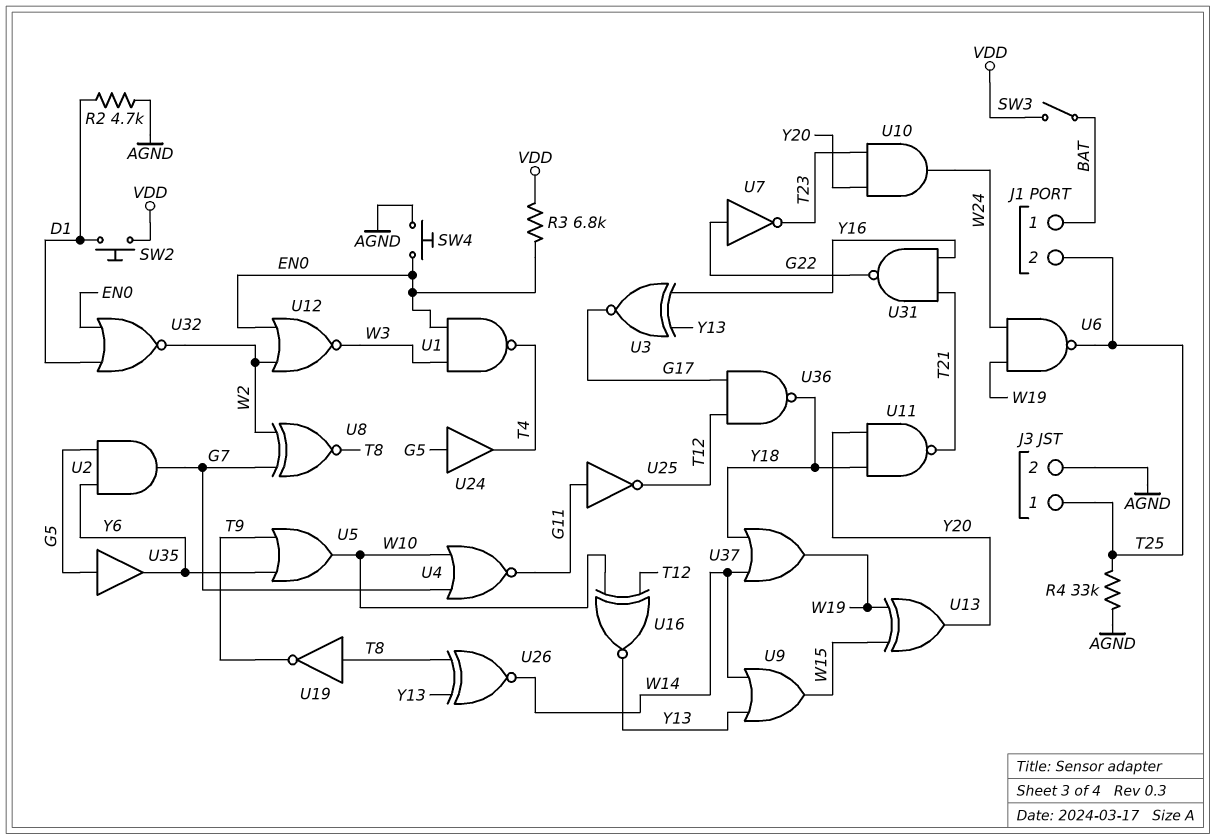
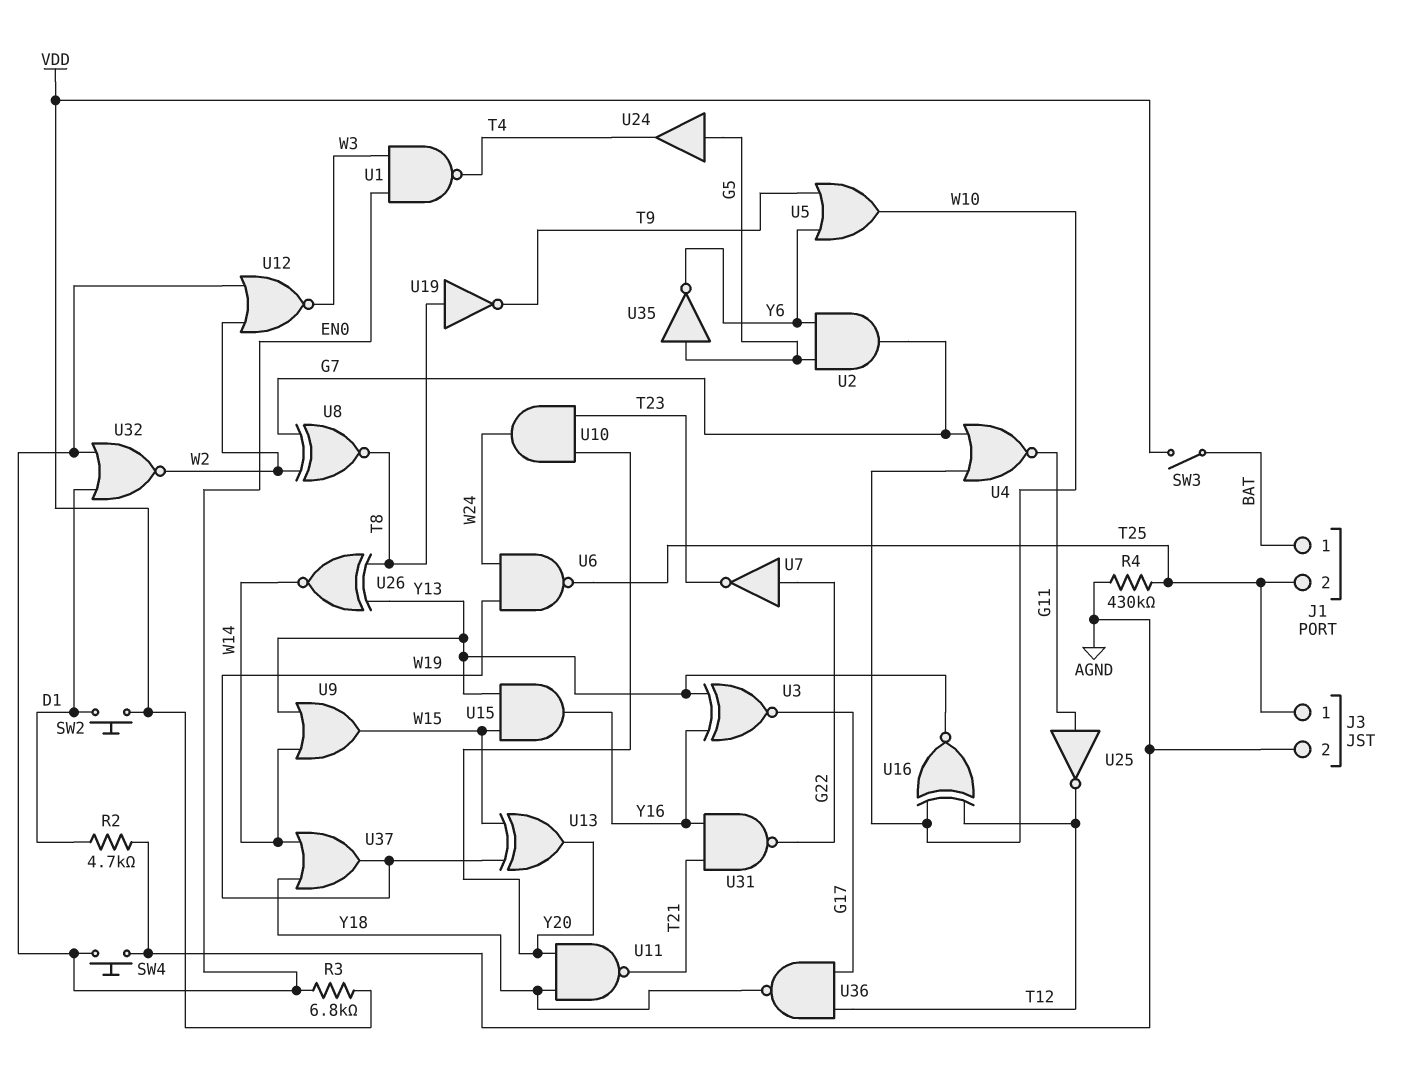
R4: 33k (AGND, T25) -> 430k (AGND, T25)
U15: none -> AND (in W15, in Y13, out Y16)
U35: buffer (in G5, out Y6) -> NOT (in G5, out Y6)

